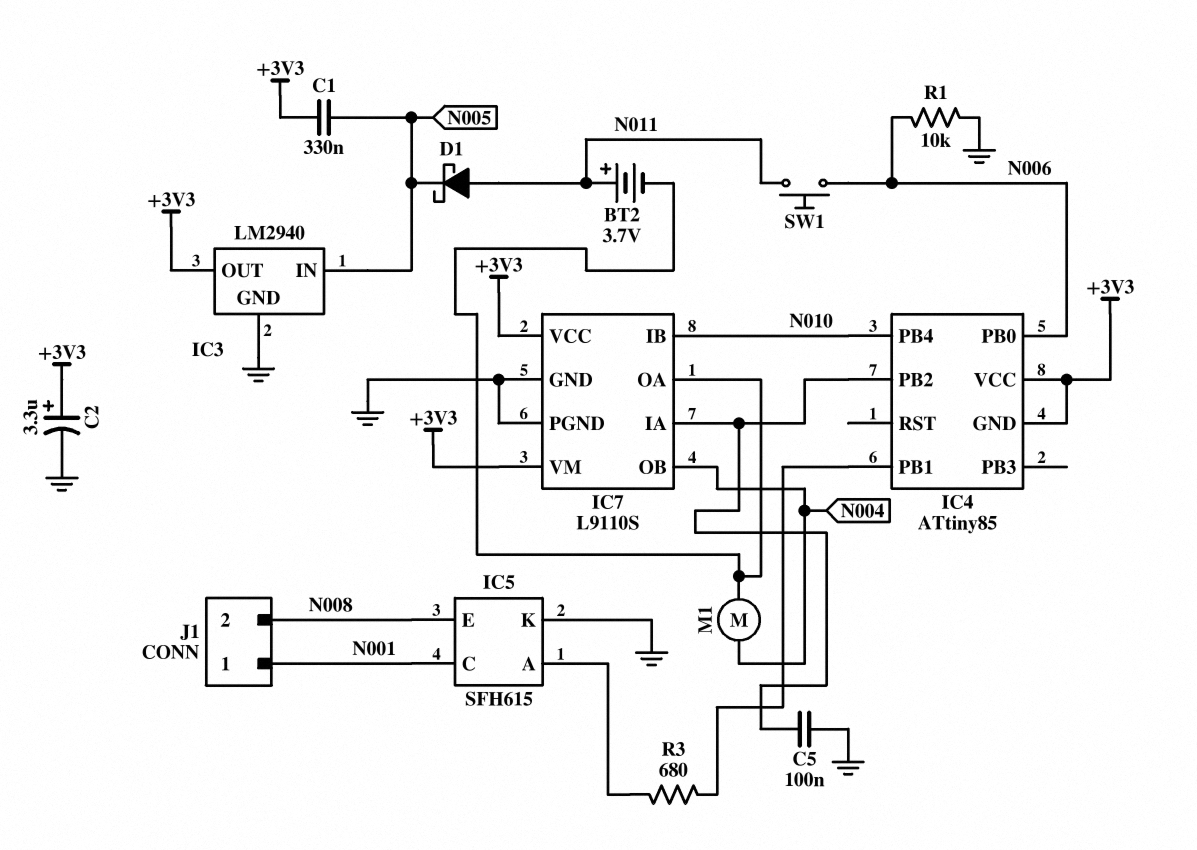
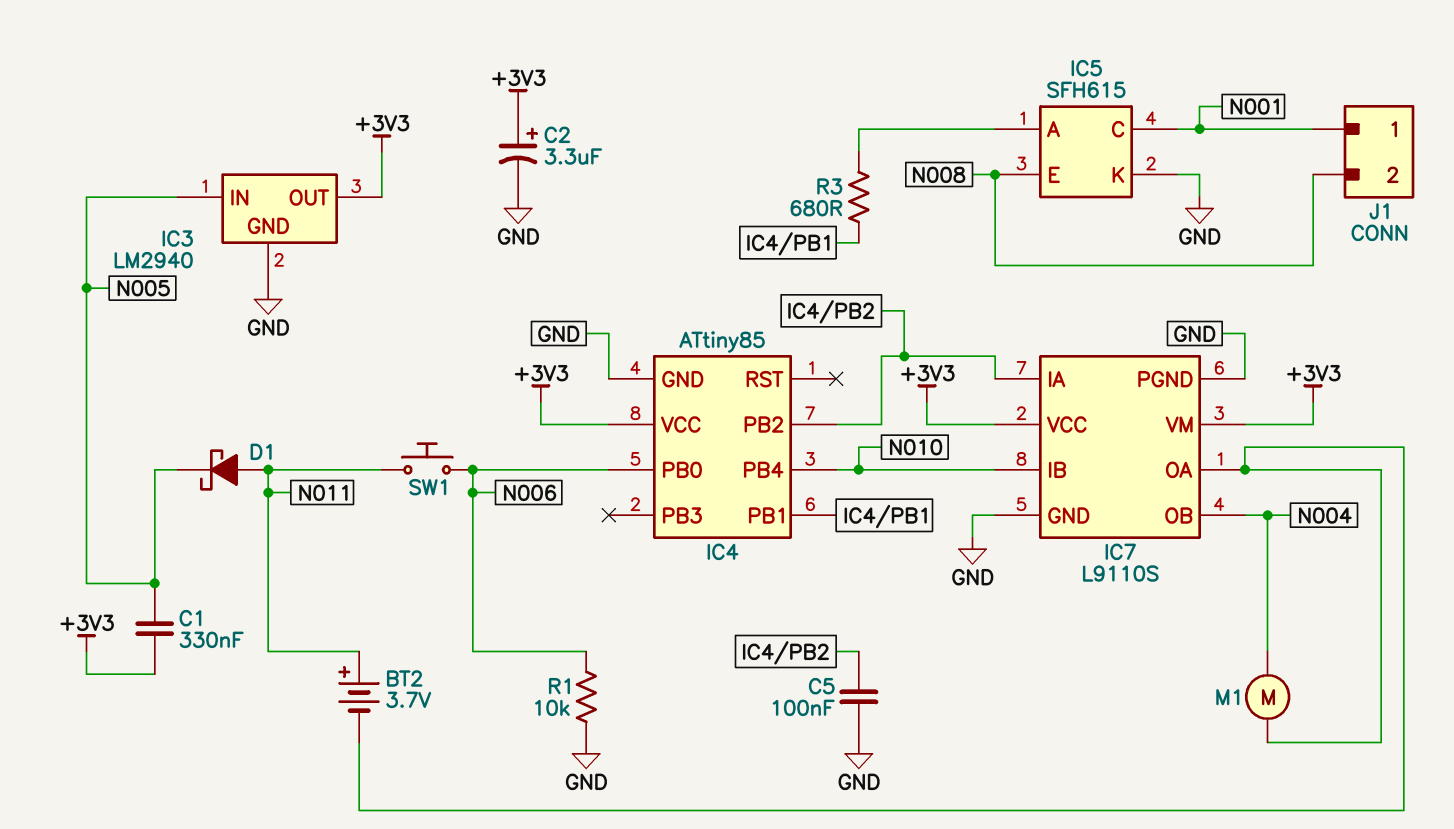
IC4 pin GND: +3V3 -> GND

